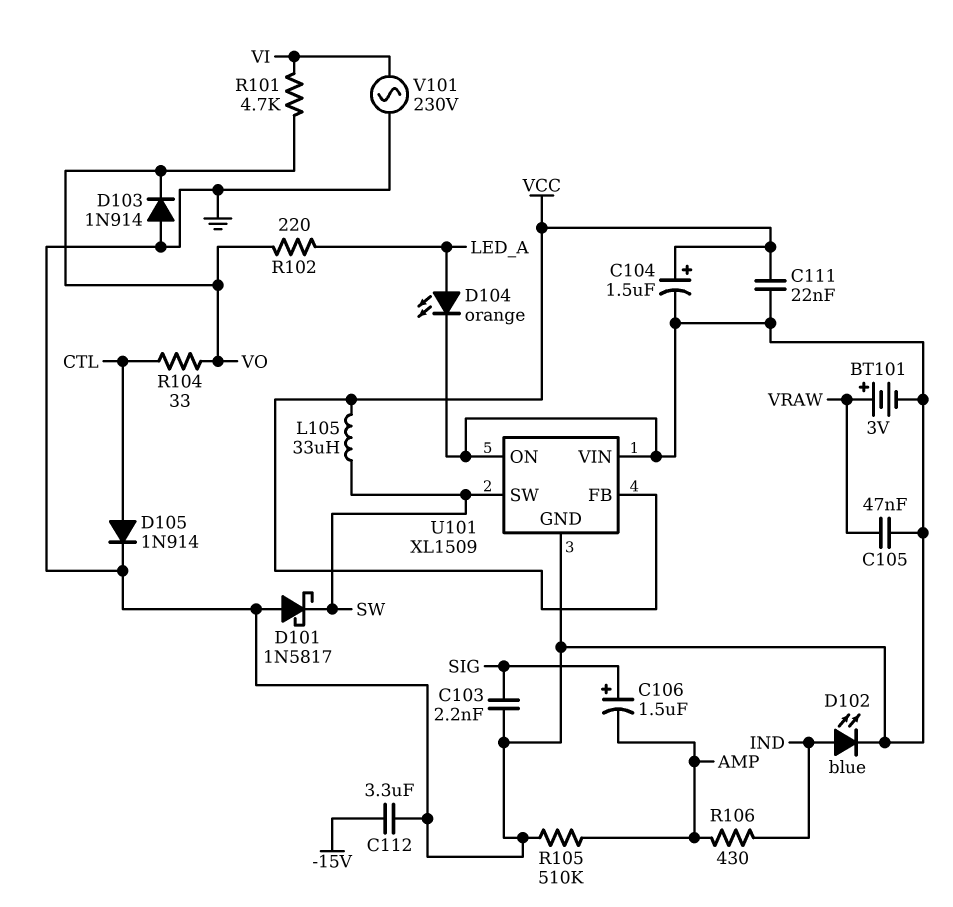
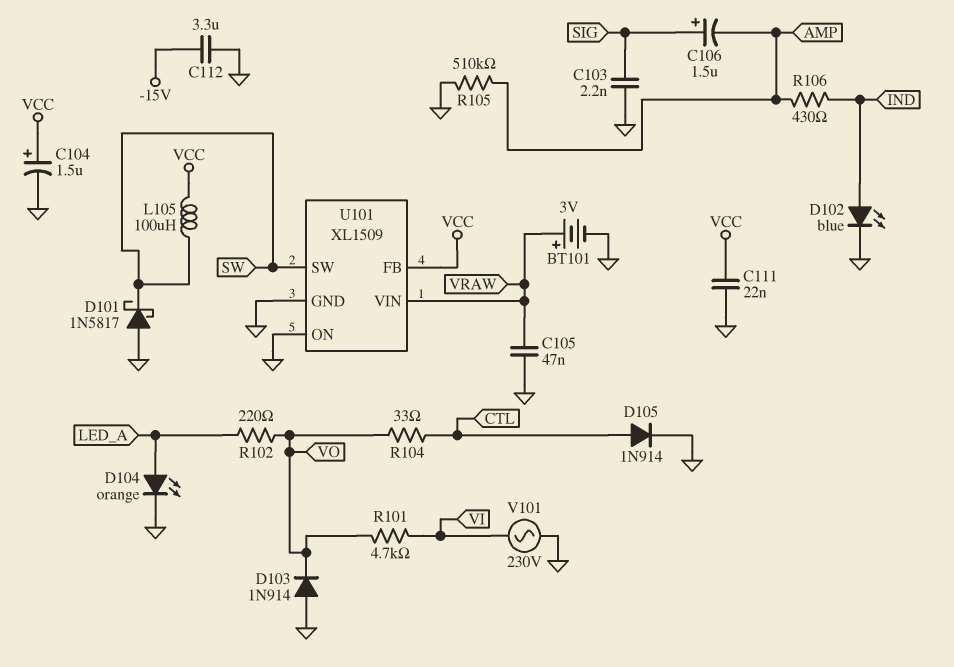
L105: 33uH (SW, VCC) -> 100uH (SW, VCC)
U101 pin VIN: GND -> VRAW

